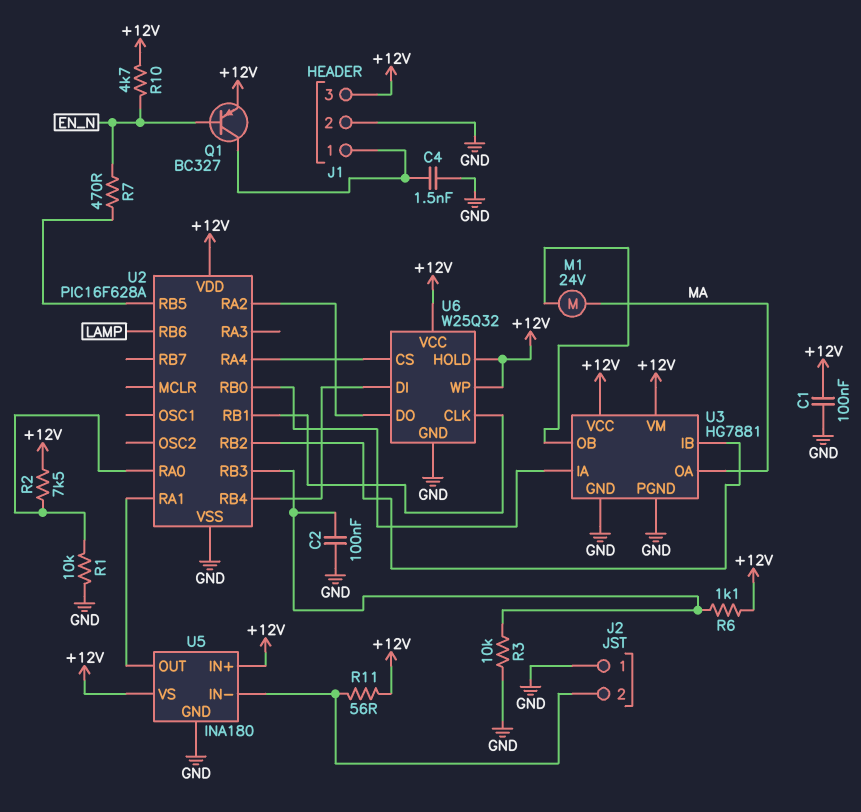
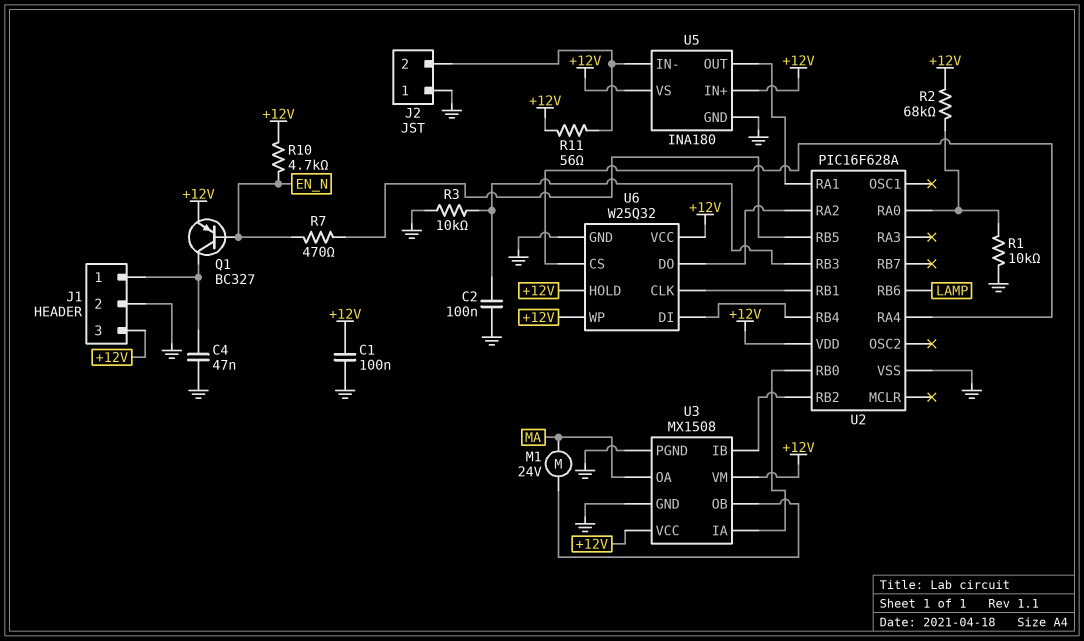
C4: 1.5nF (GND, J1/1) -> 47nF (GND, J1/1)
R2: 7.5k (+12V, U2/RA0) -> 68k (+12V, U2/RA0)
R6: 1.1k (+12V, U2/RB3) -> none
U3: HG7881 -> MX1508

